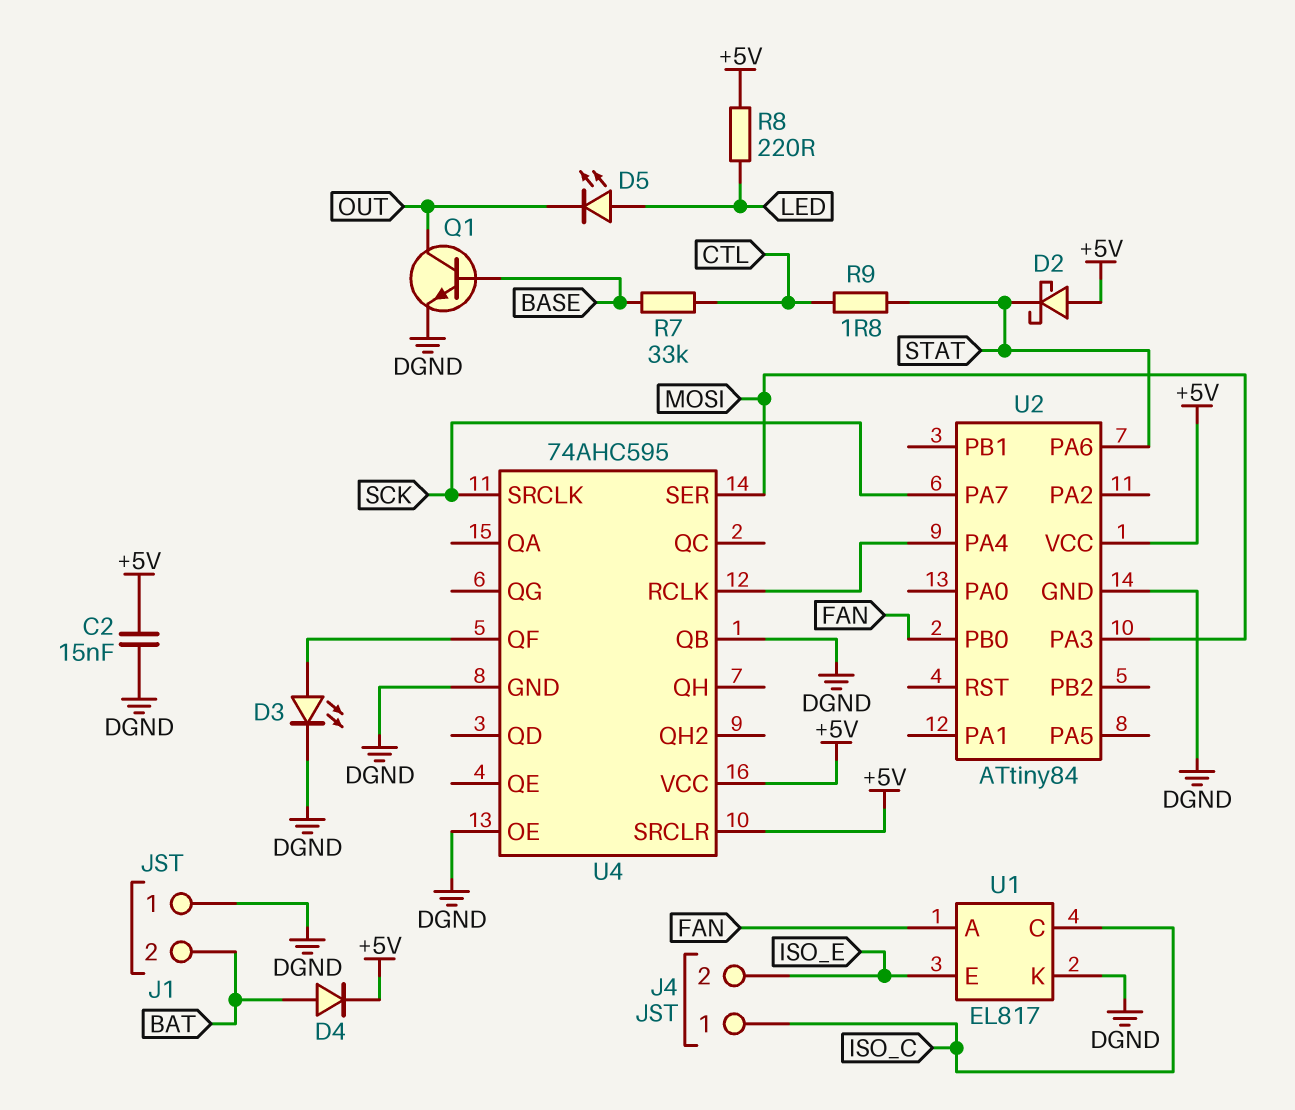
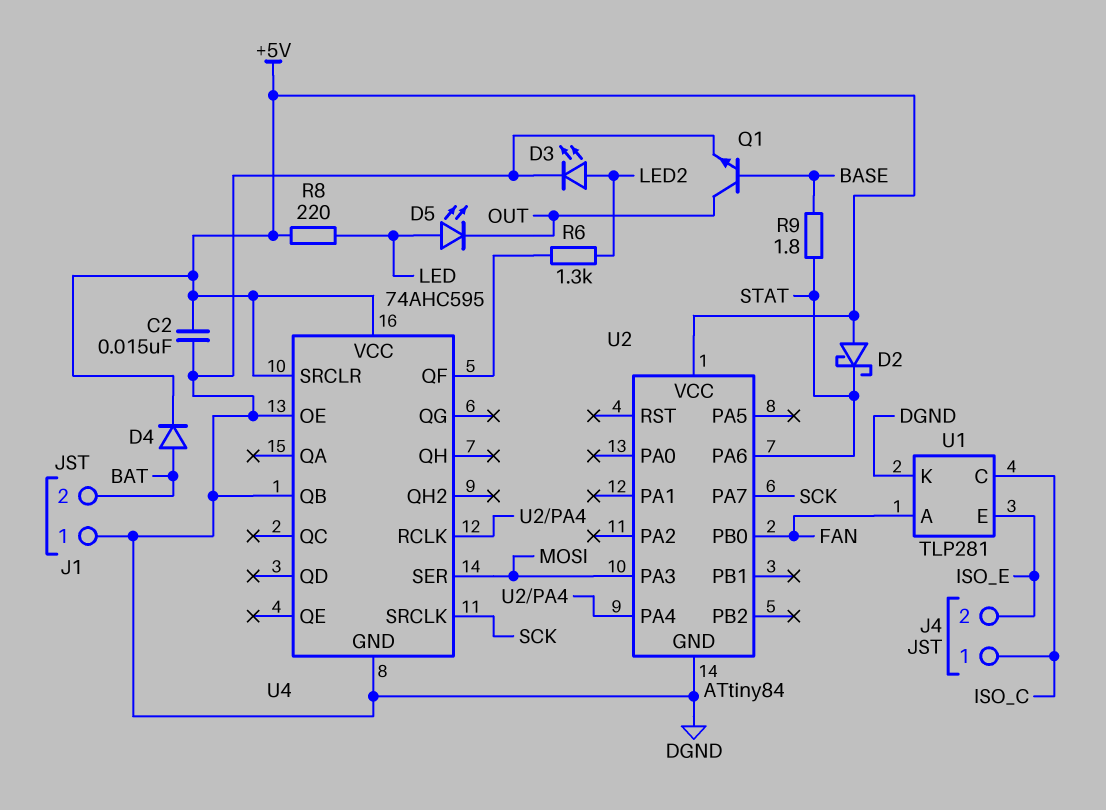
D3: LED (A U4/QF, K DGND) -> LED (A LED2, K DGND)
R6: none -> 1.3k (LED2, U4/QF)
R7: 33k (BASE, CTL) -> none
R9: 1.8 (CTL, STAT) -> 1.8 (BASE, STAT)
U1: EL817 -> TLP281

